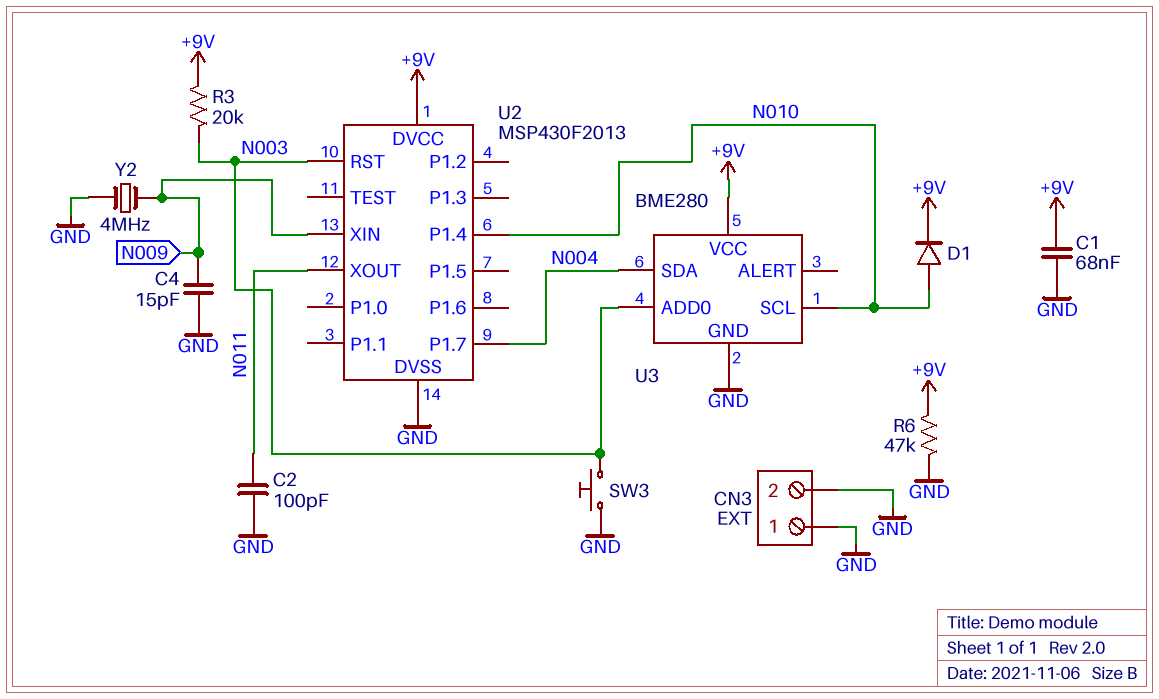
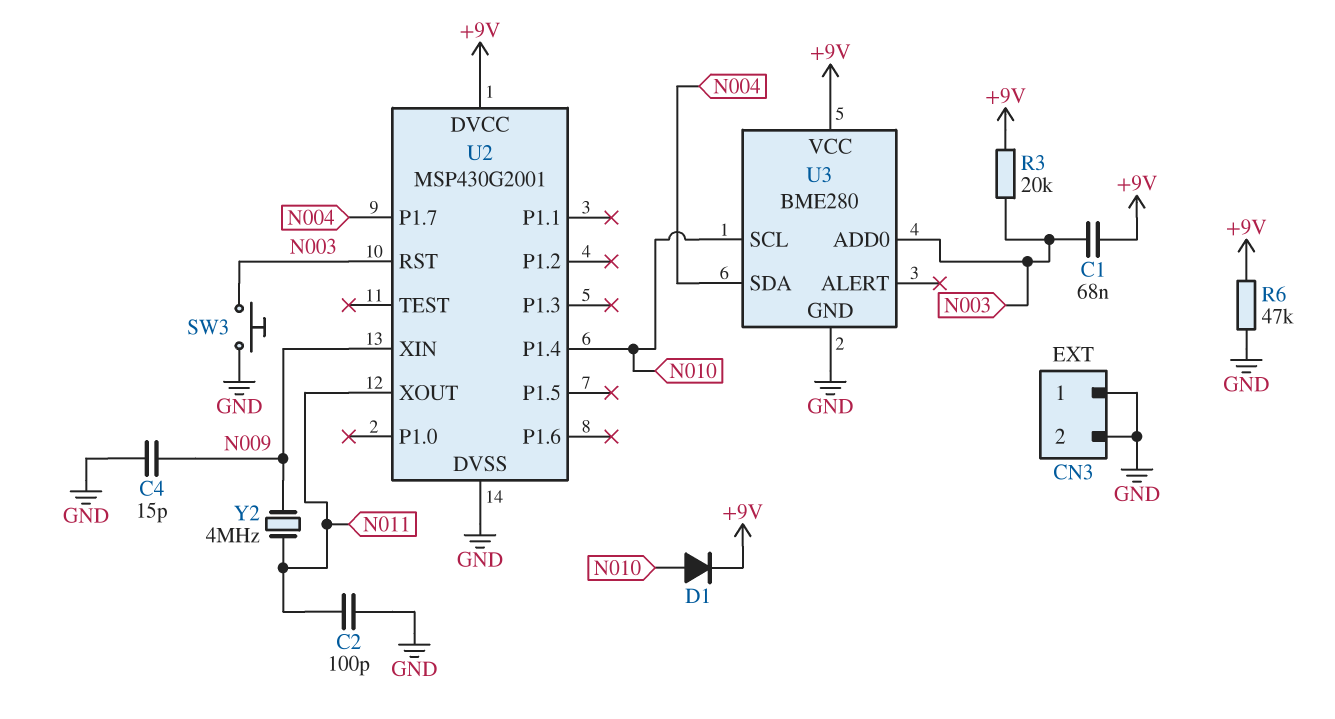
C1: 68nF (+9V, GND) -> 68nF (+9V, N003)
U2: MSP430F2013 -> MSP430G2001
Y2: 4MHz (GND, N009) -> 4MHz (N009, N011)

